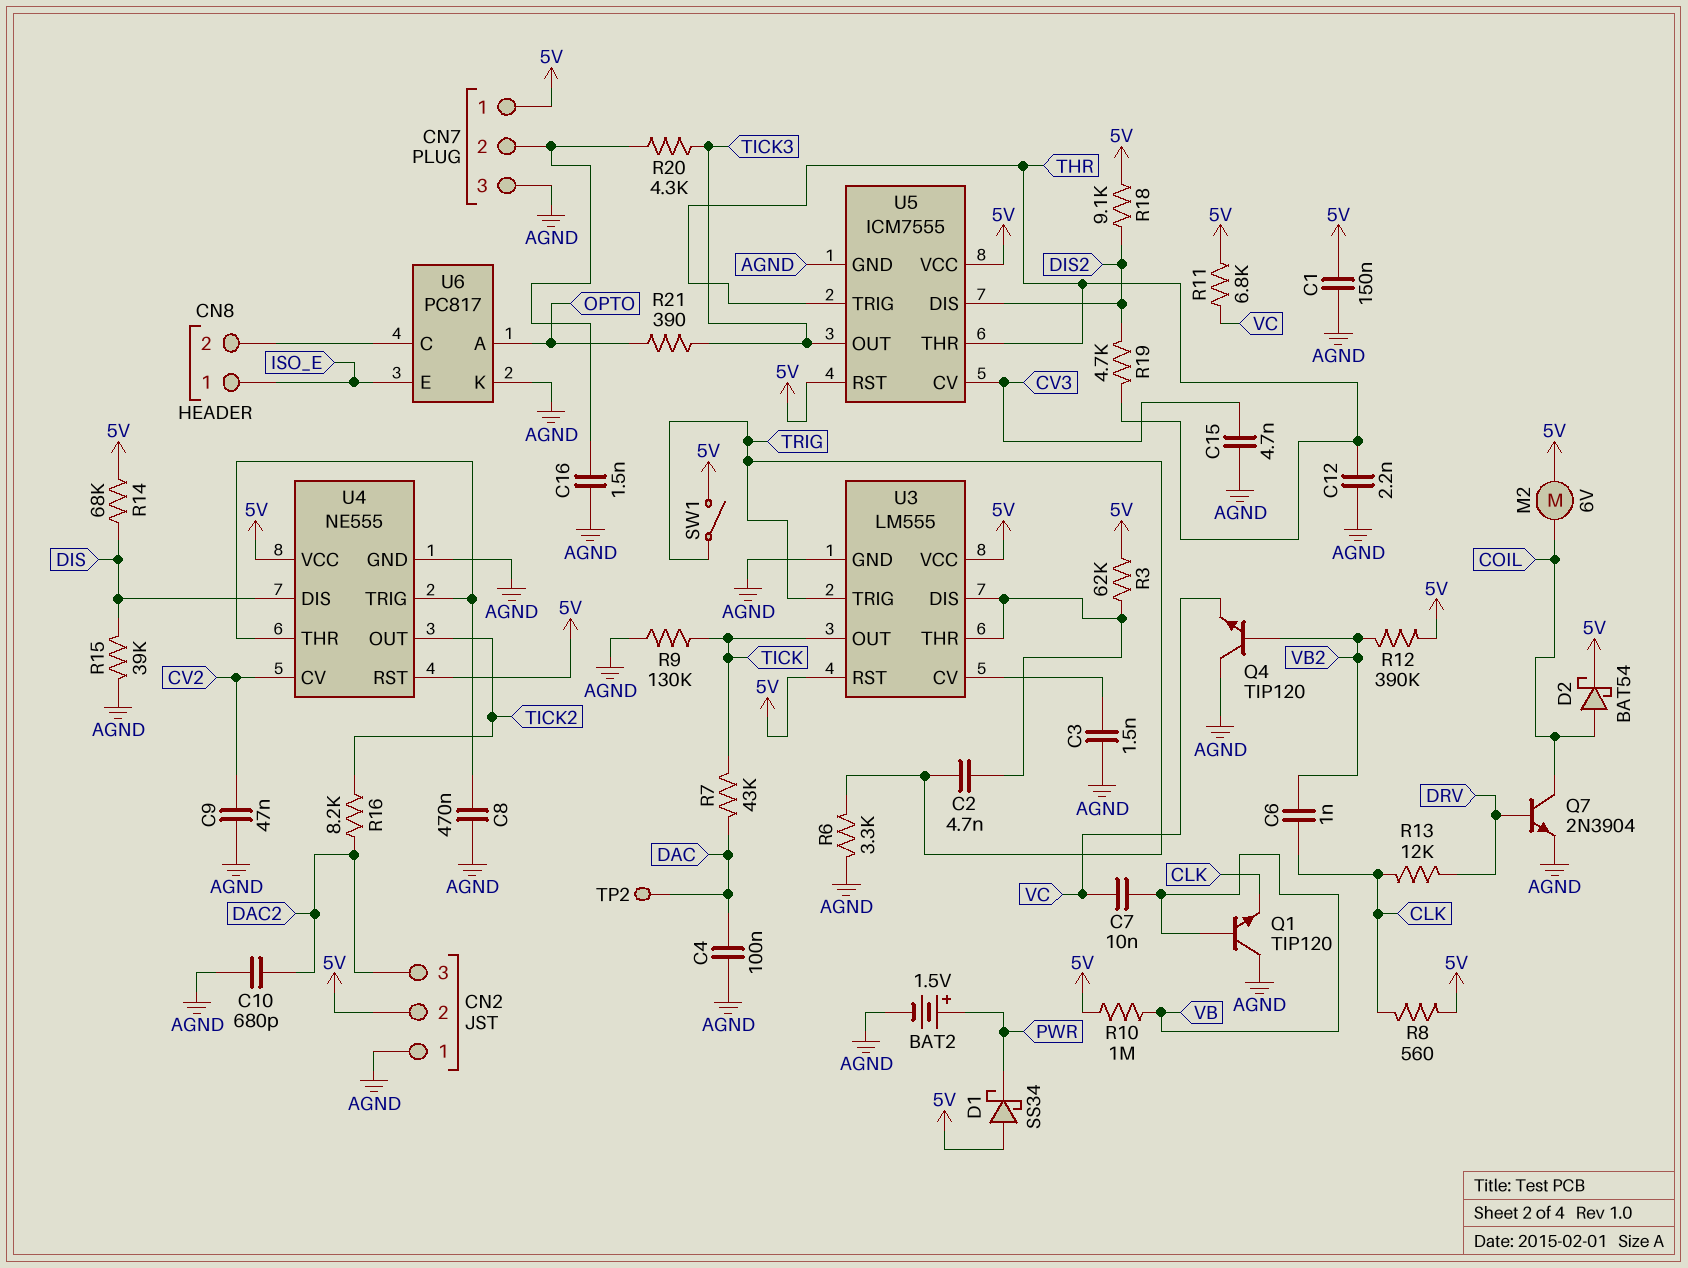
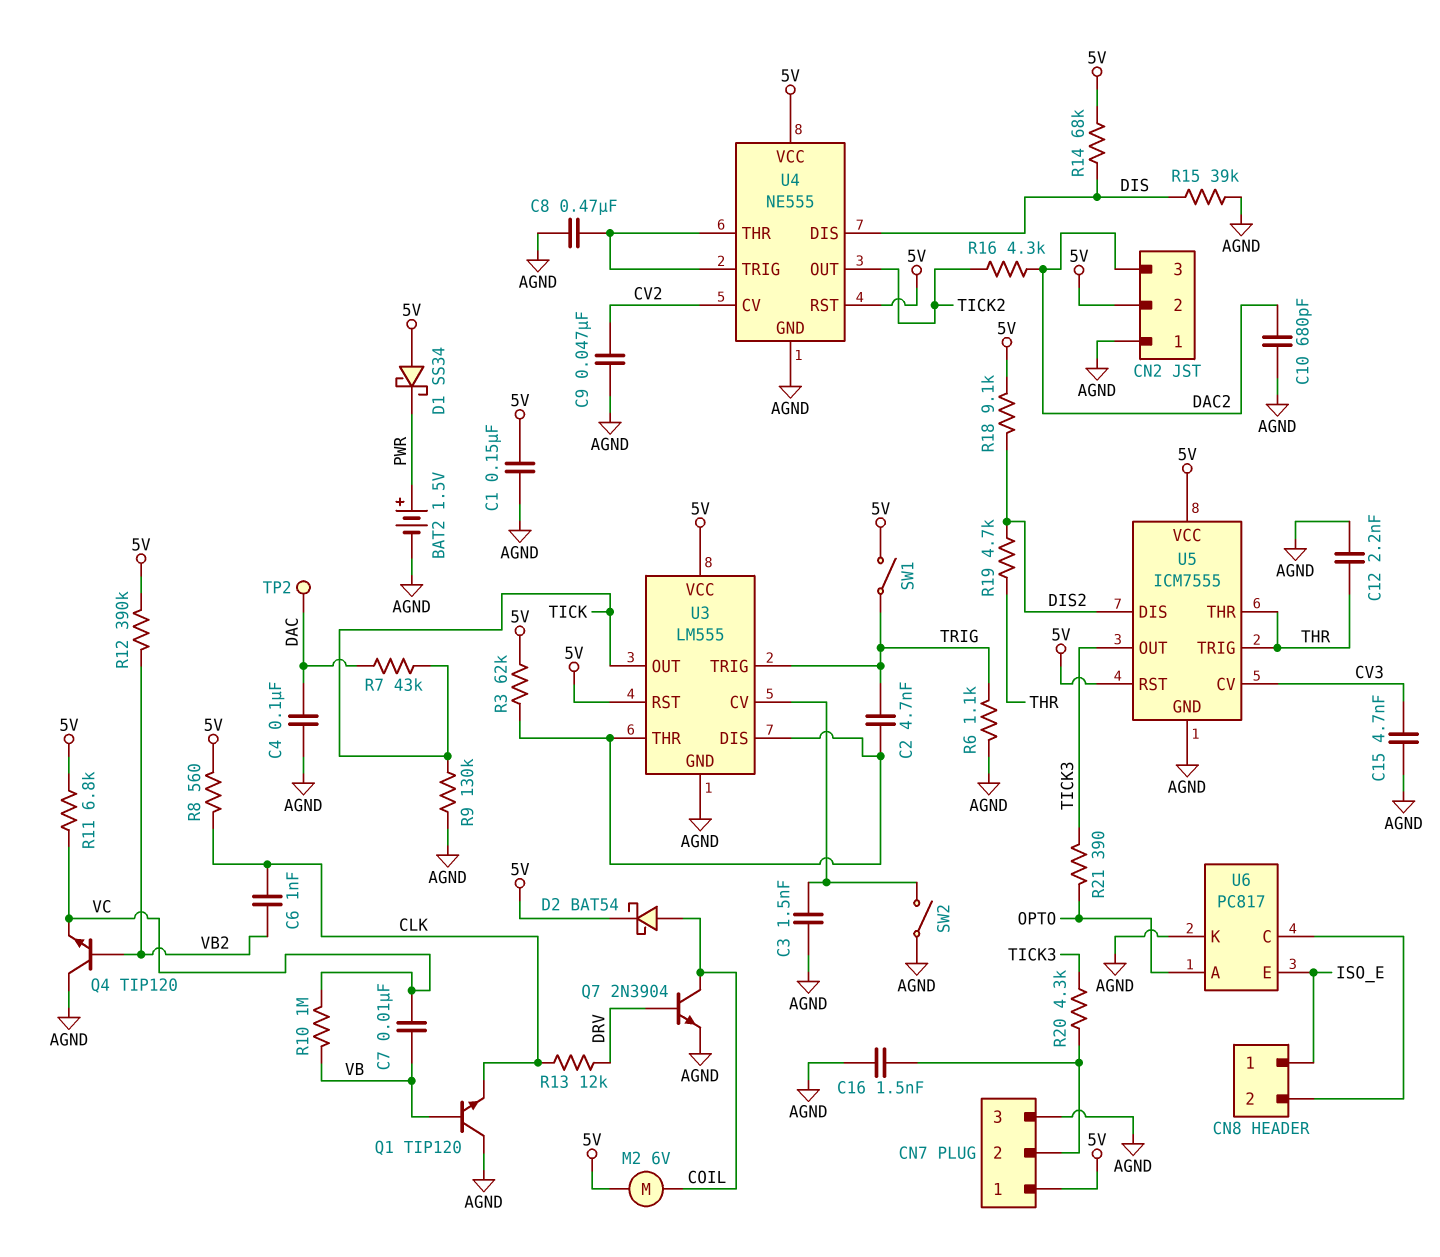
R6: 3.3k (AGND, TRIG) -> 1.1k (AGND, TRIG)
R10: 1M (5V, VB) -> 1M (VB, VC)
R16: 8.2k (DAC2, TICK2) -> 4.3k (DAC2, TICK2)
SW2: none -> switch (AGND, U3/CV)

